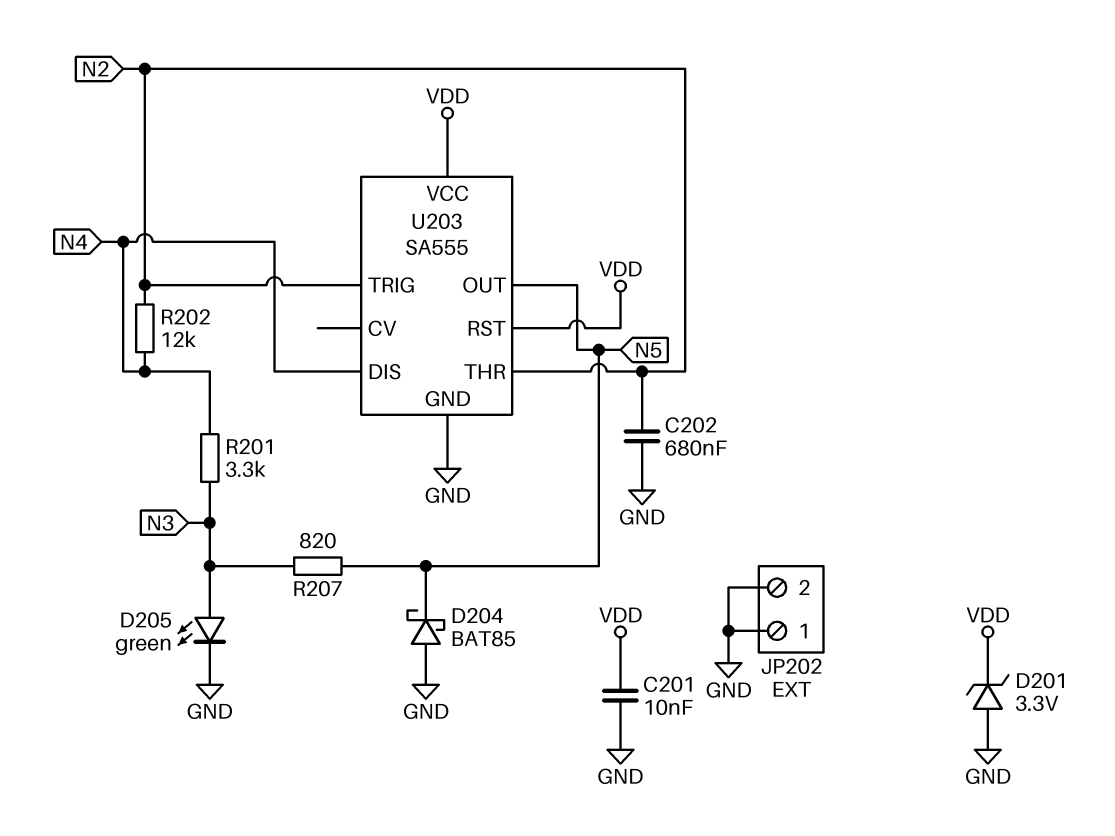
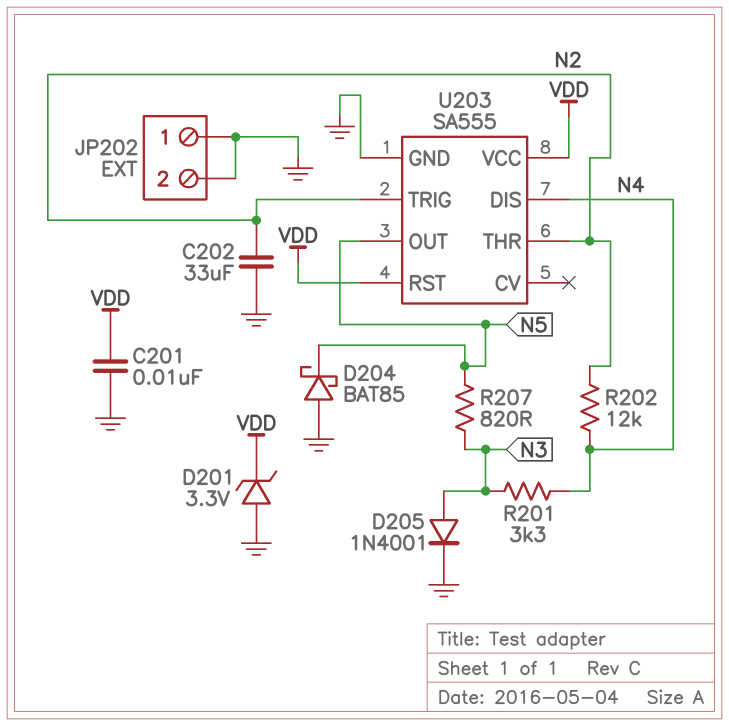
C202: 680nF (GND, N2) -> 33uF (GND, N2)
D205: LED green (A N3, K GND) -> diode 1N4001 (A N3, K GND)

